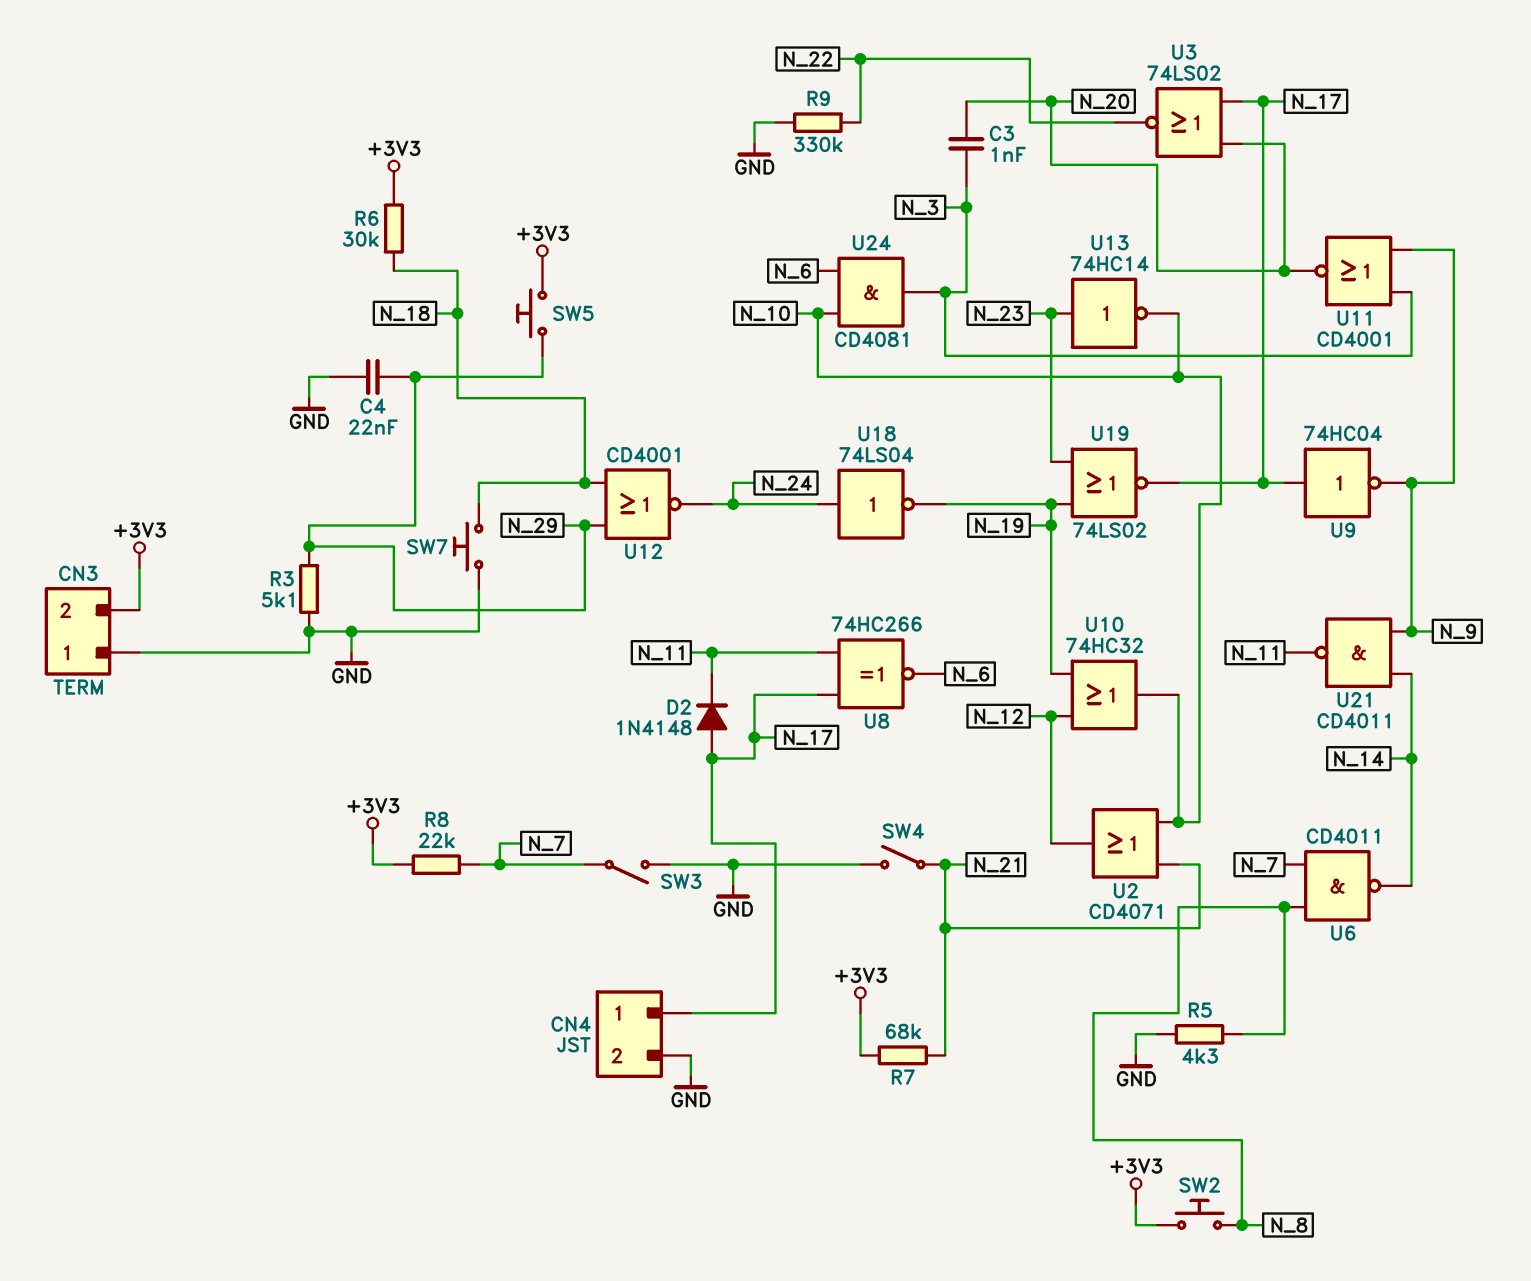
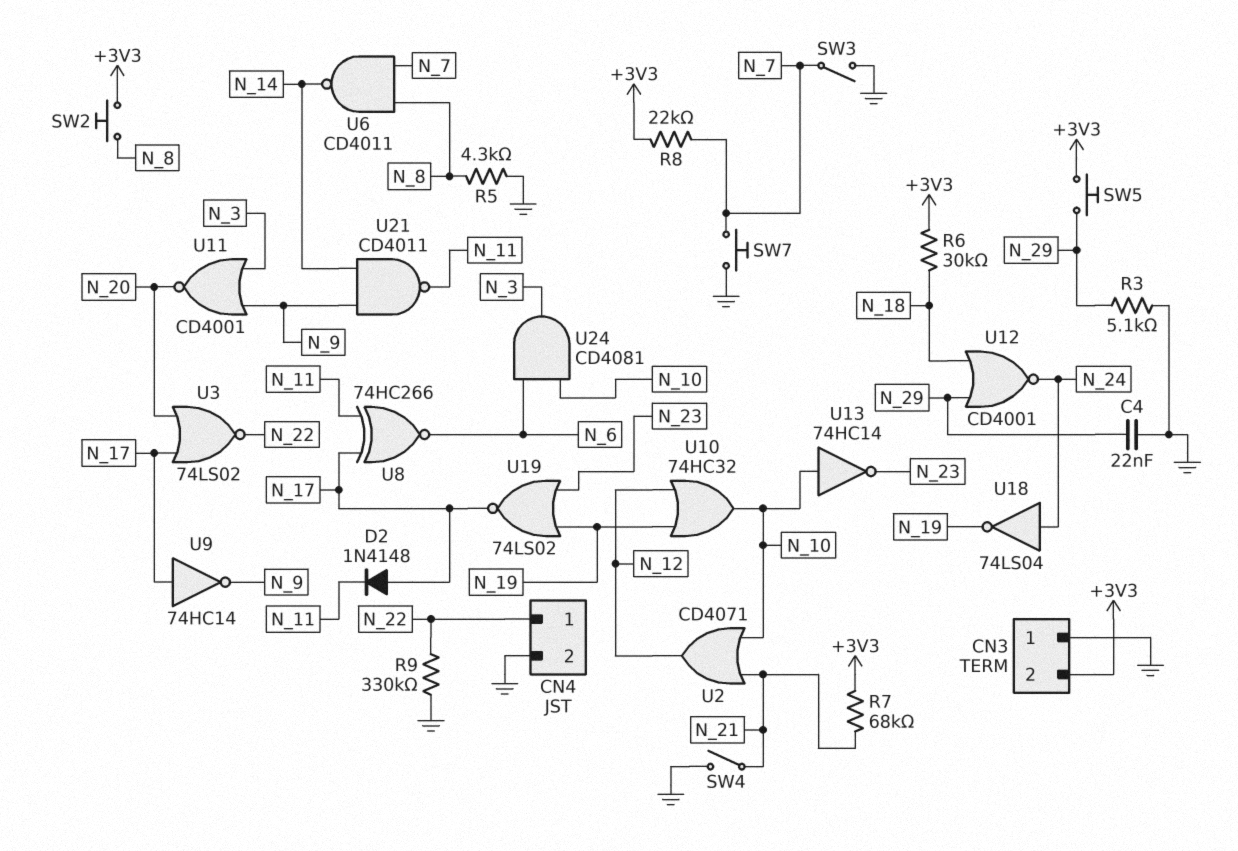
C3: 1nF (N_3, N_20) -> none
CN4 pin 1: N_17 -> N_22
SW7: button (GND, N_18) -> button (GND, N_7)
U9: NOT 74HC04 (in N_17, out N_9) -> NOT 74HC14 (in N_17, out N_9)
U13: NOT 74HC14 (in N_23, out N_10) -> NOT 74HC14 (in N_10, out N_23)

